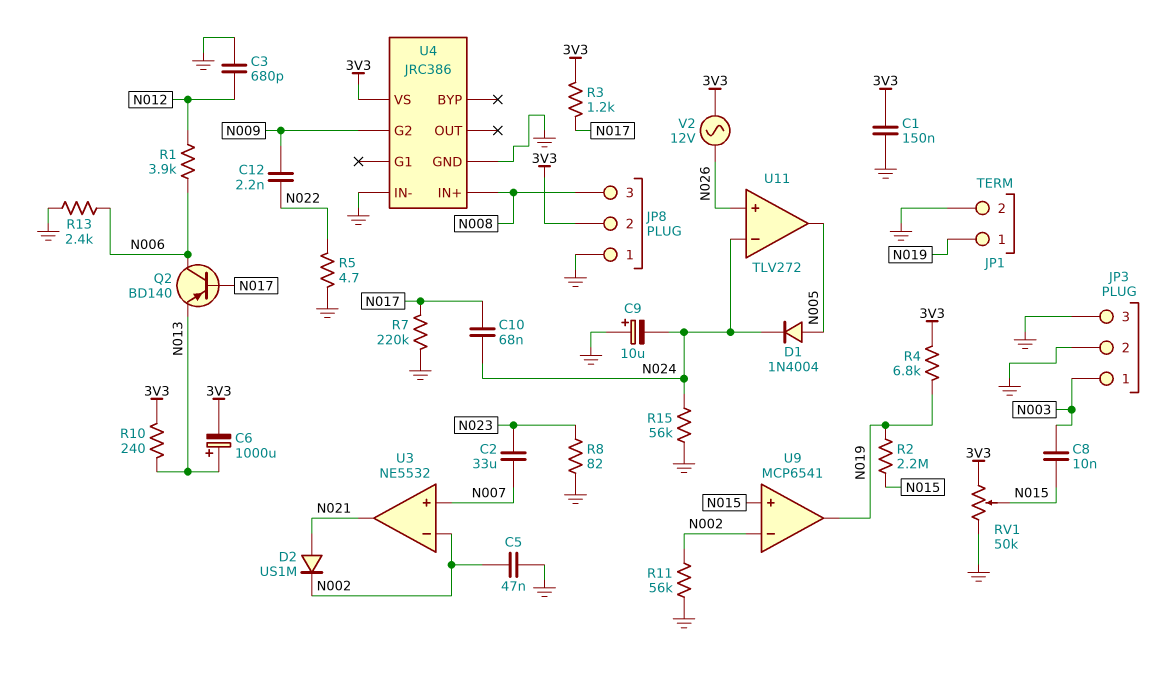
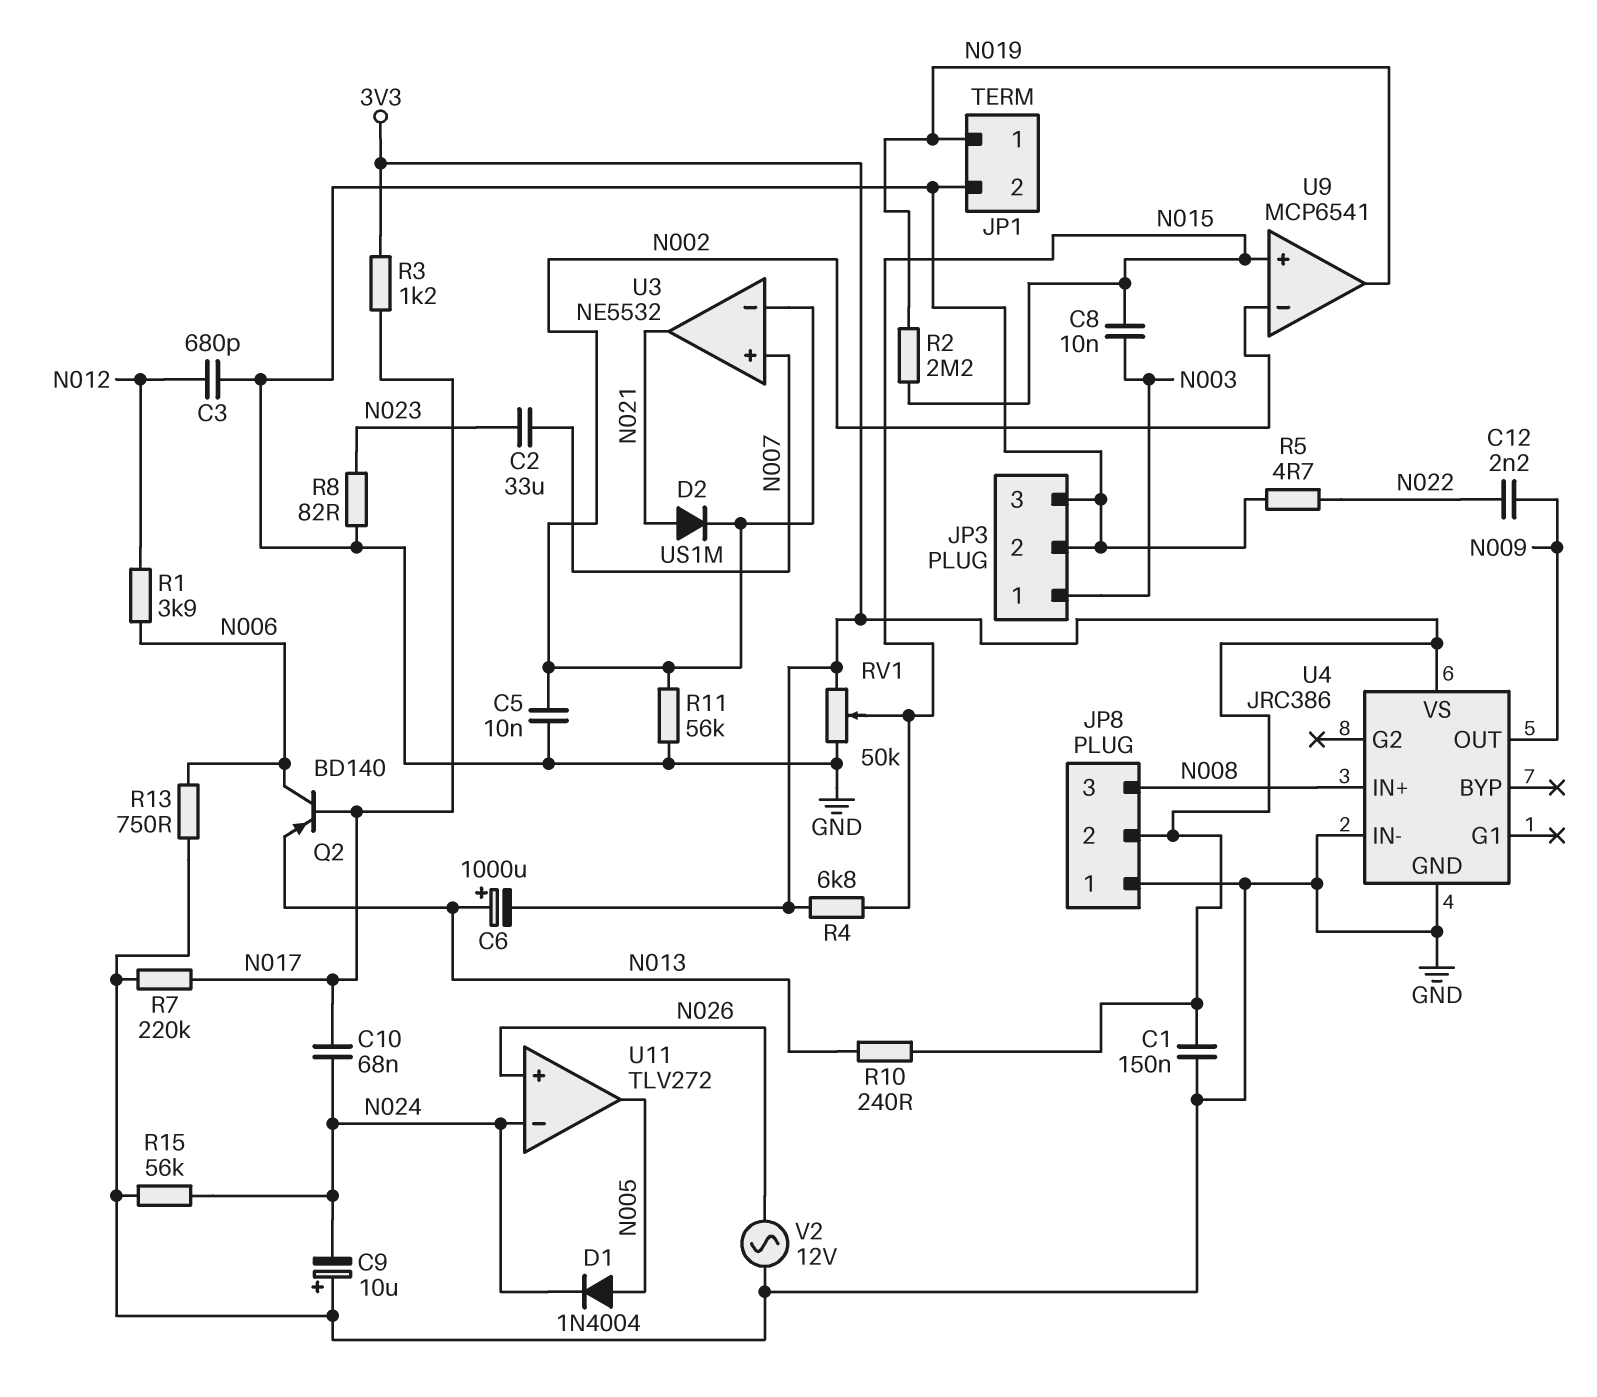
C5: 47nF (GND, N002) -> 10nF (GND, N002)
R4: 6.8k (3V3, N019) -> 6.8k (3V3, N015)
R13: 2.4k (GND, N006) -> 750 (GND, N006)
U4 pin G2: N009 -> none
U4 pin OUT: none -> N009
V2: AC 12V (3V3, N026) -> AC 12V (GND, N026)

